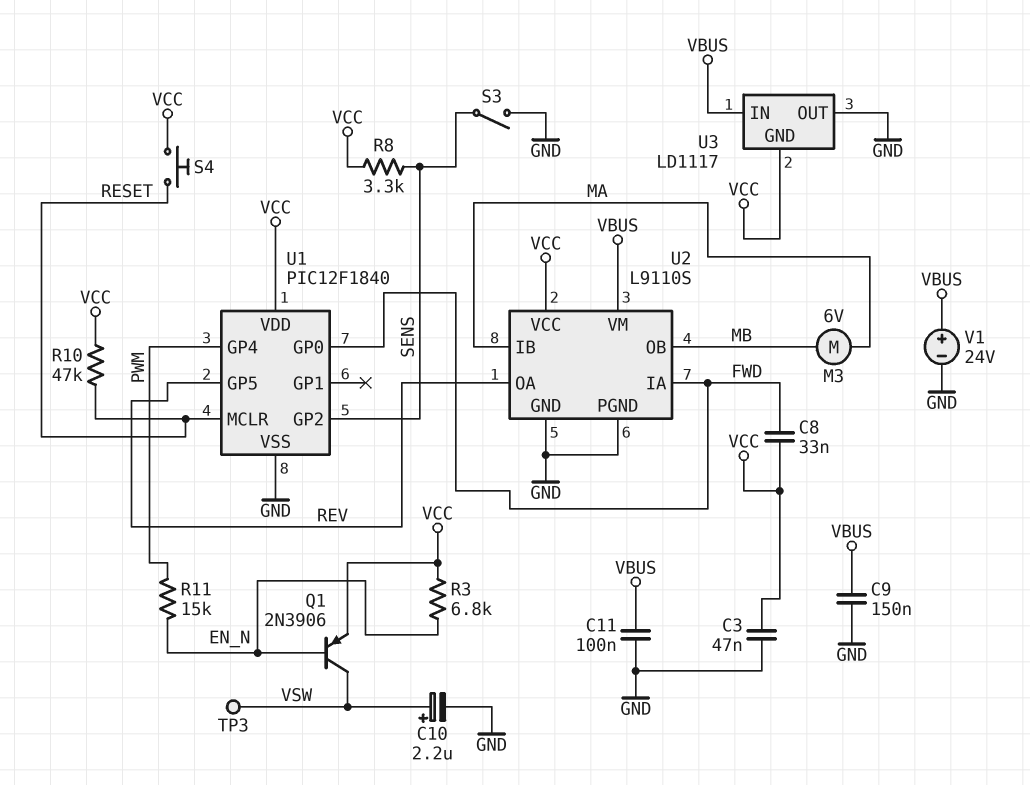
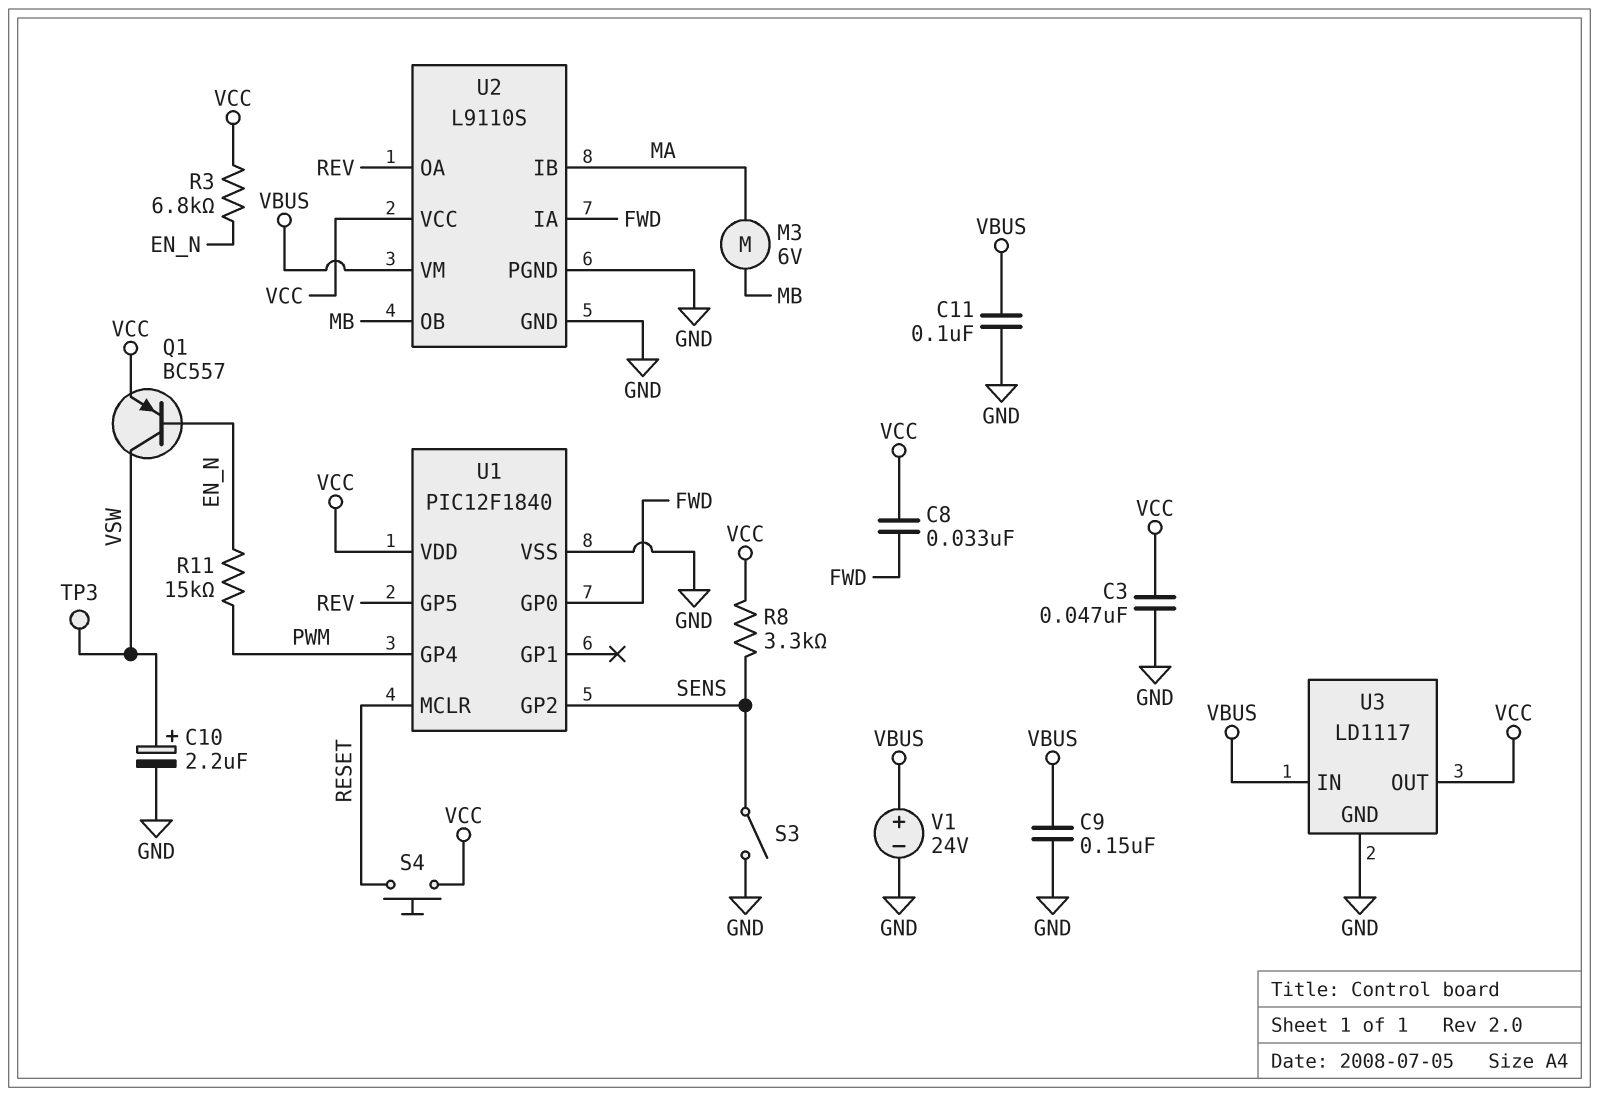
Q1: PNP 2N3906 (B EN_N, C VSW, E VCC) -> PNP BC557 (B EN_N, C VSW, E VCC)
R10: 47k (RESET, VCC) -> none
U3 pin GND: VCC -> GND
U3 pin OUT: GND -> VCC

